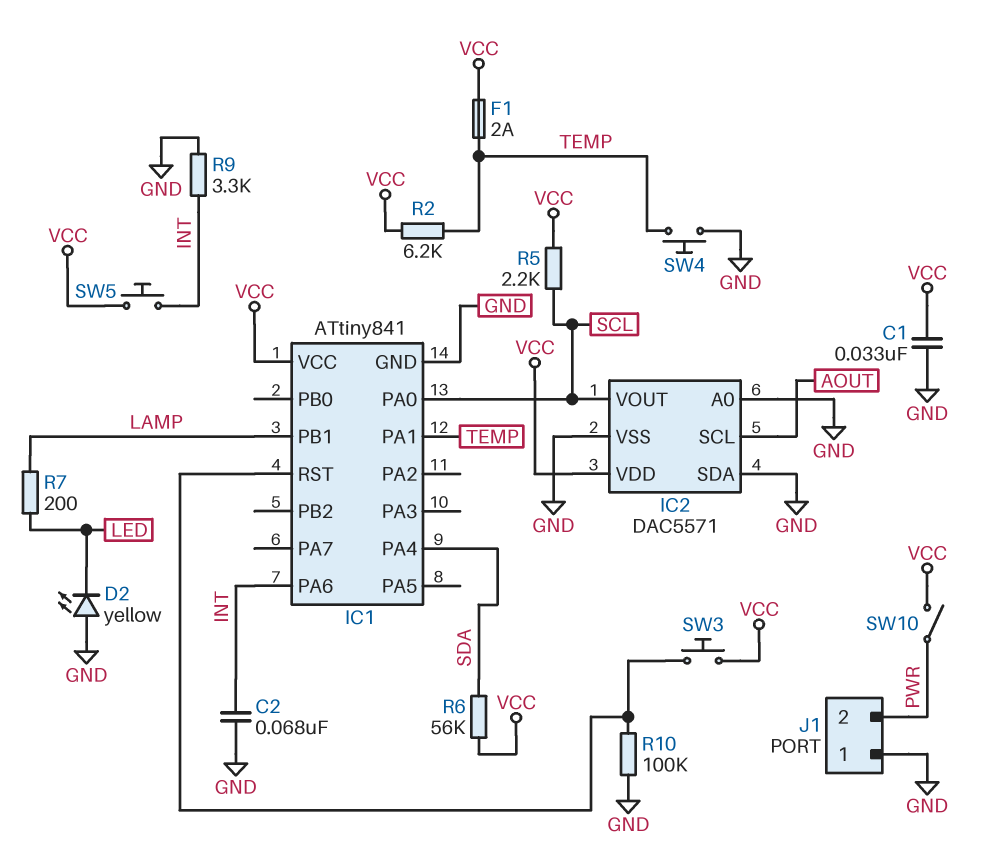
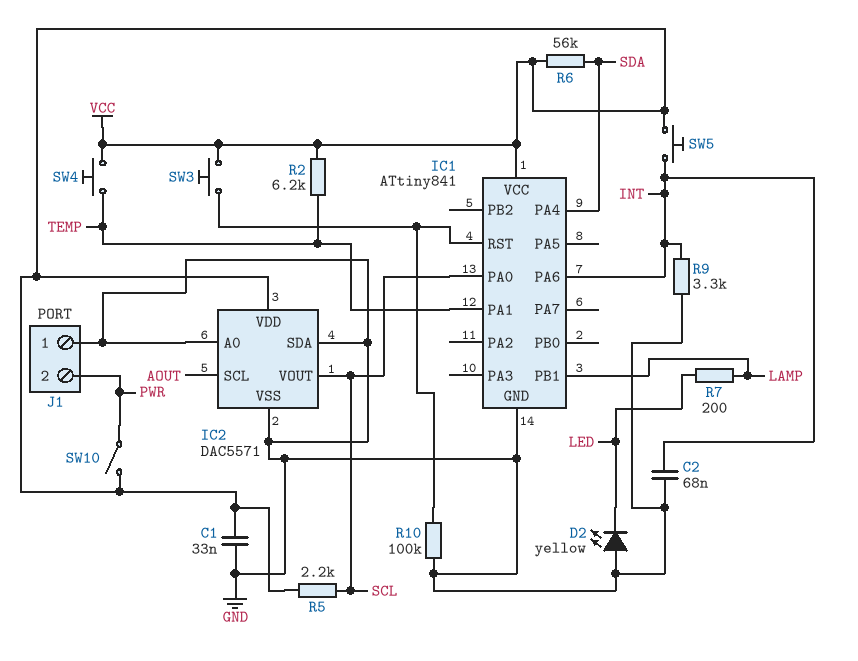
F1: 2A (TEMP, VCC) -> none
SW4: button (GND, TEMP) -> button (TEMP, VCC)

